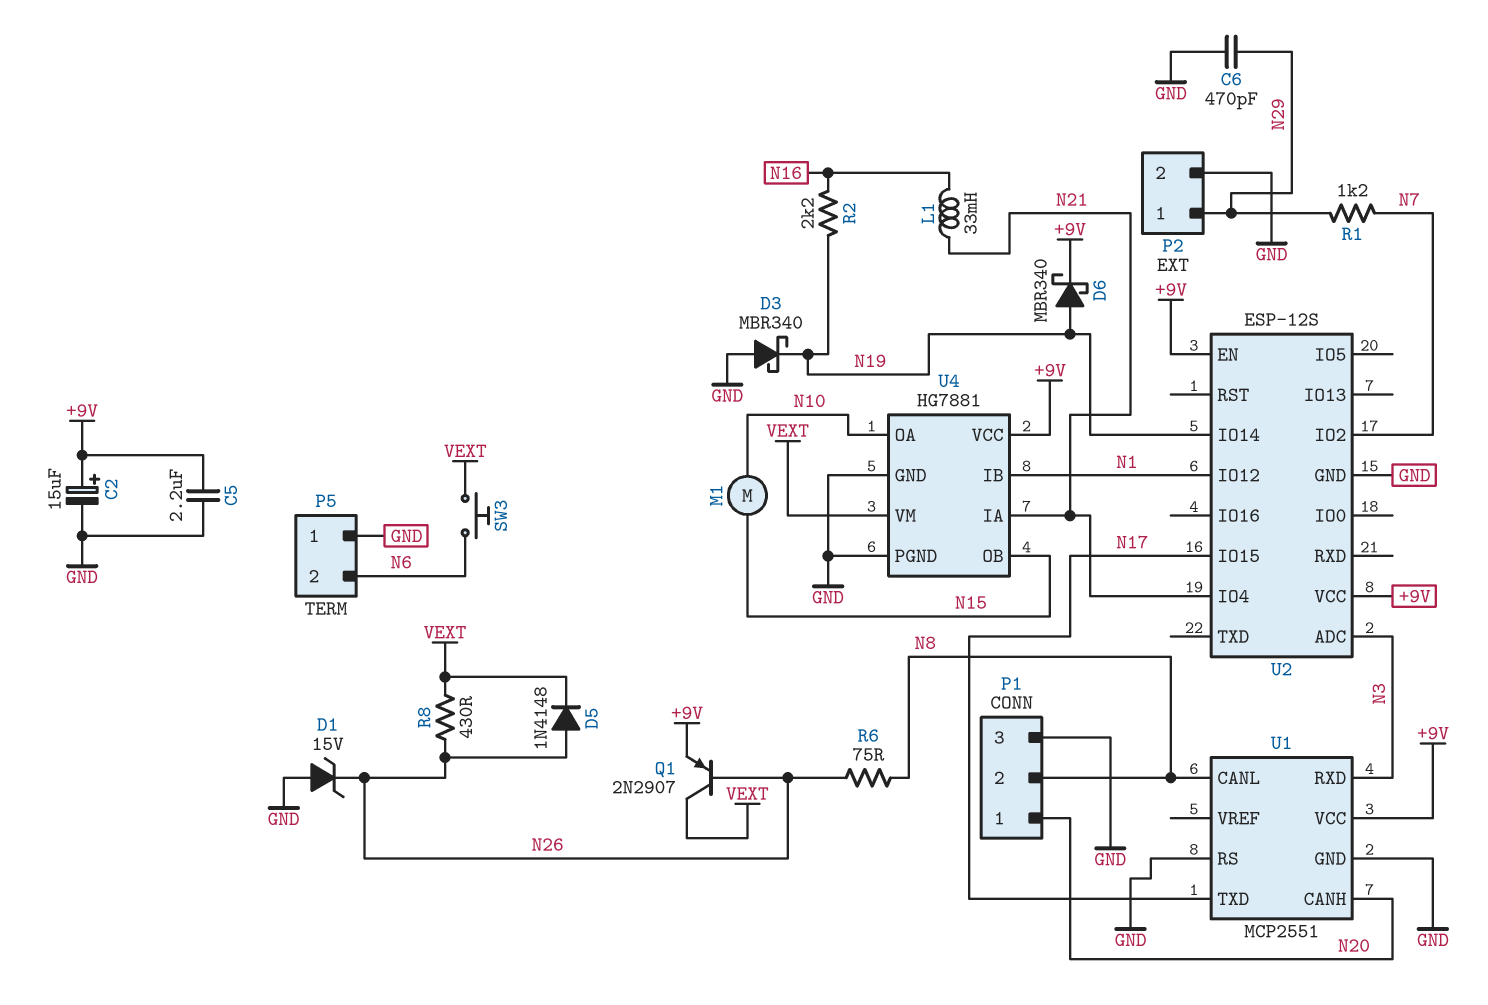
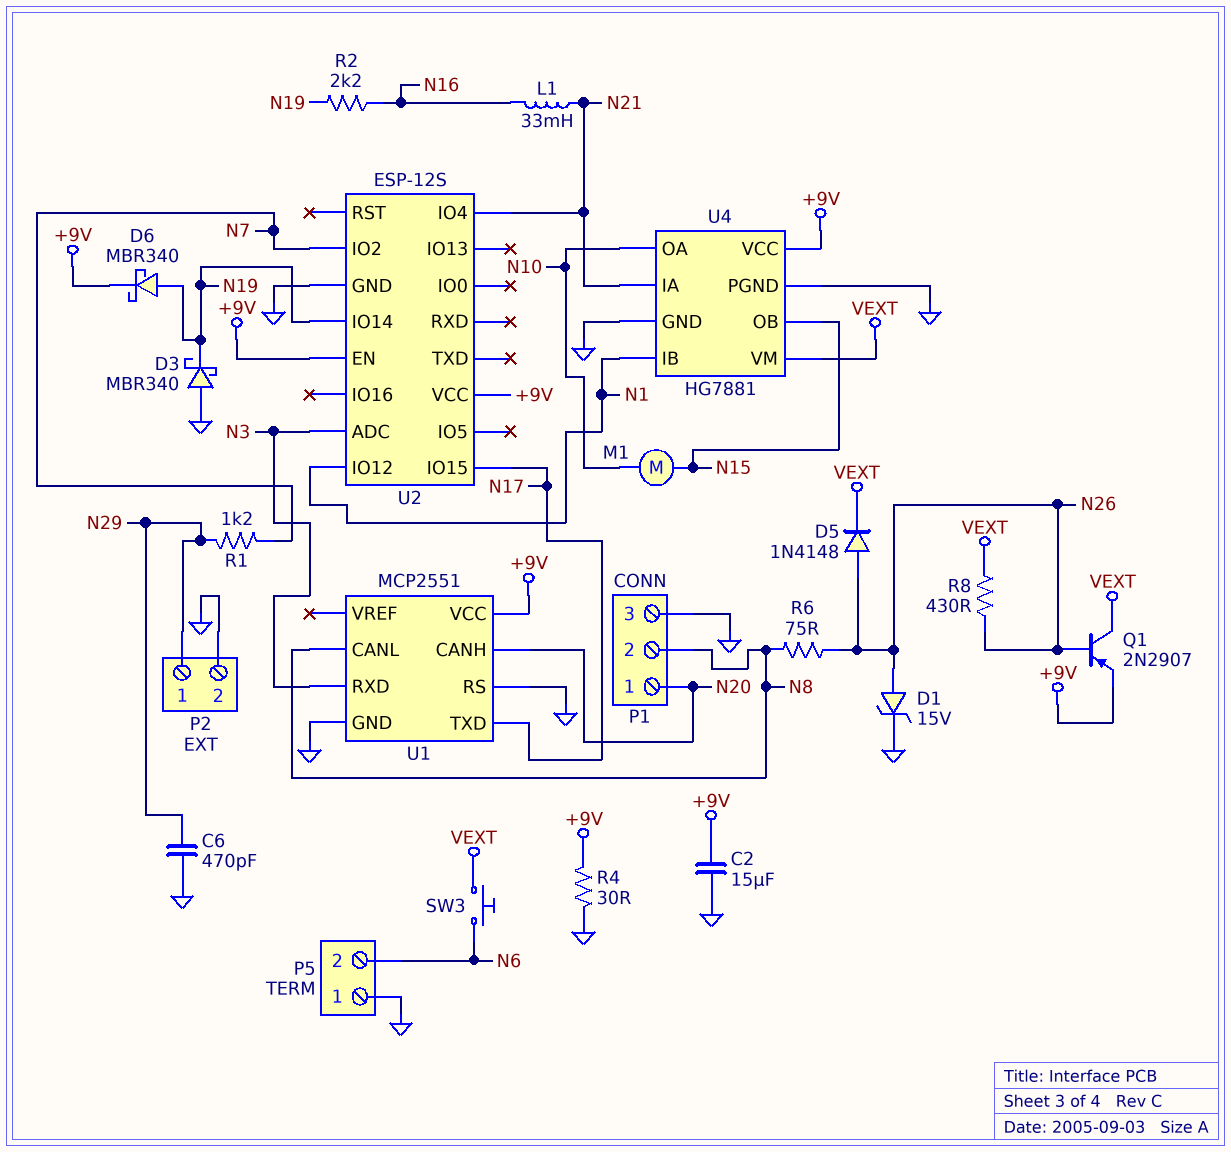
C2: 15uF (plus +9V, minus GND) -> 15uF (+9V, GND)
C5: 2.2uF (+9V, GND) -> none
D1: zener 15V (A GND, K N26) -> zener 15V (A N26, K GND)
R4: none -> 30 (+9V, GND)

